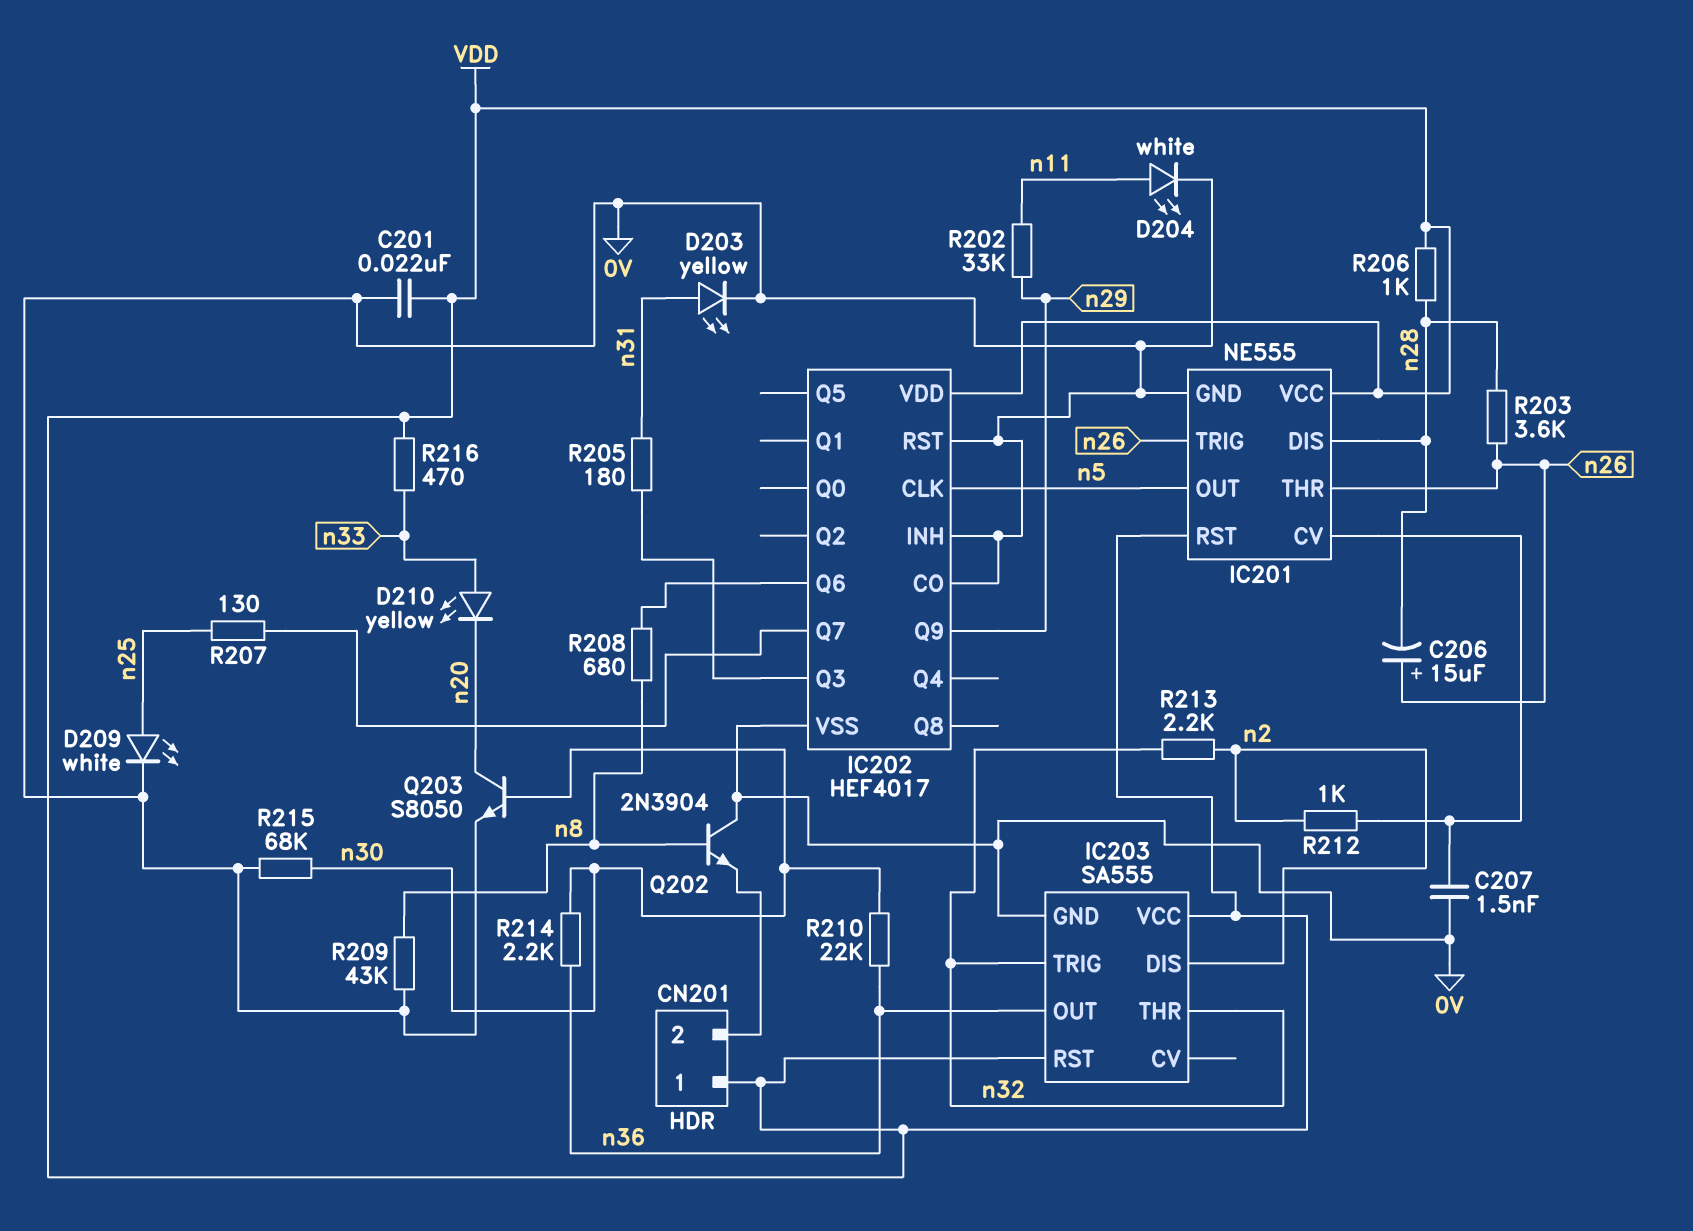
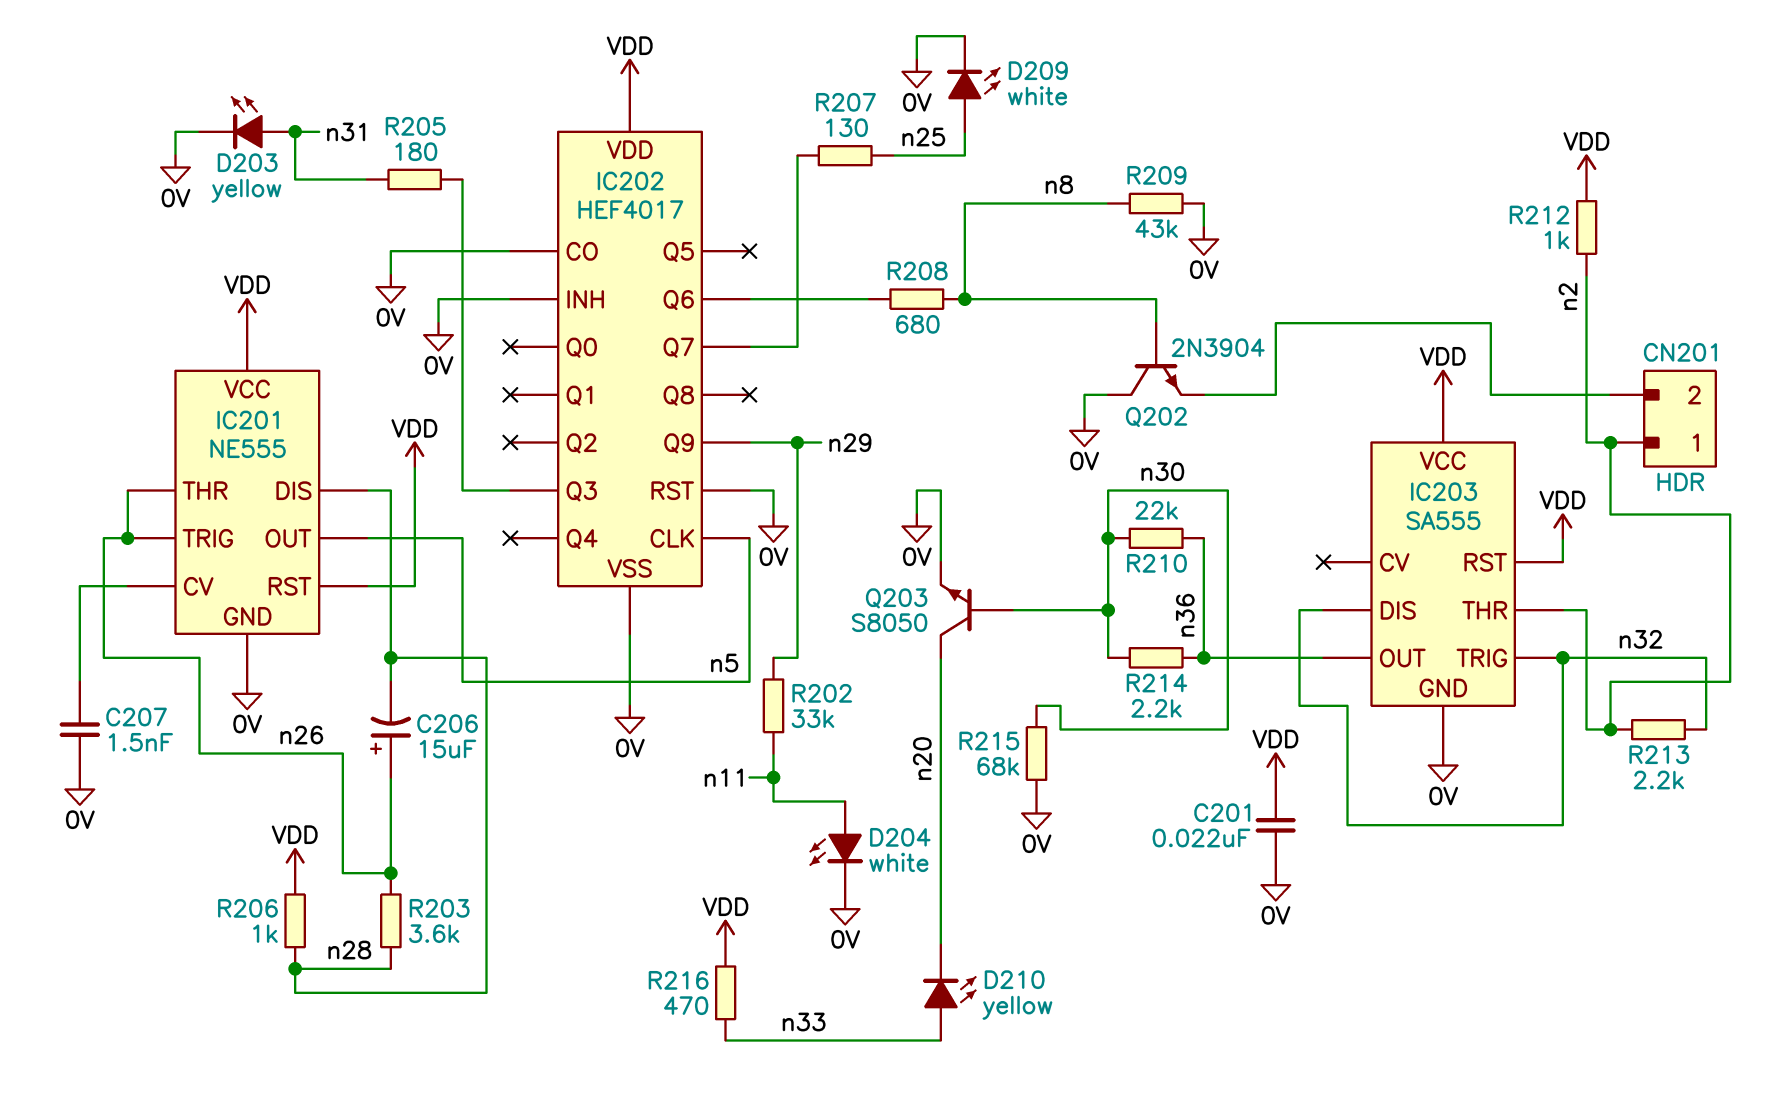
CN201 pin 1: VDD -> n2
IC203 pin DIS: n2 -> n32
IC203 pin THR: n32 -> n2
R212: 1k (IC201/CV, n2) -> 1k (VDD, n2)

